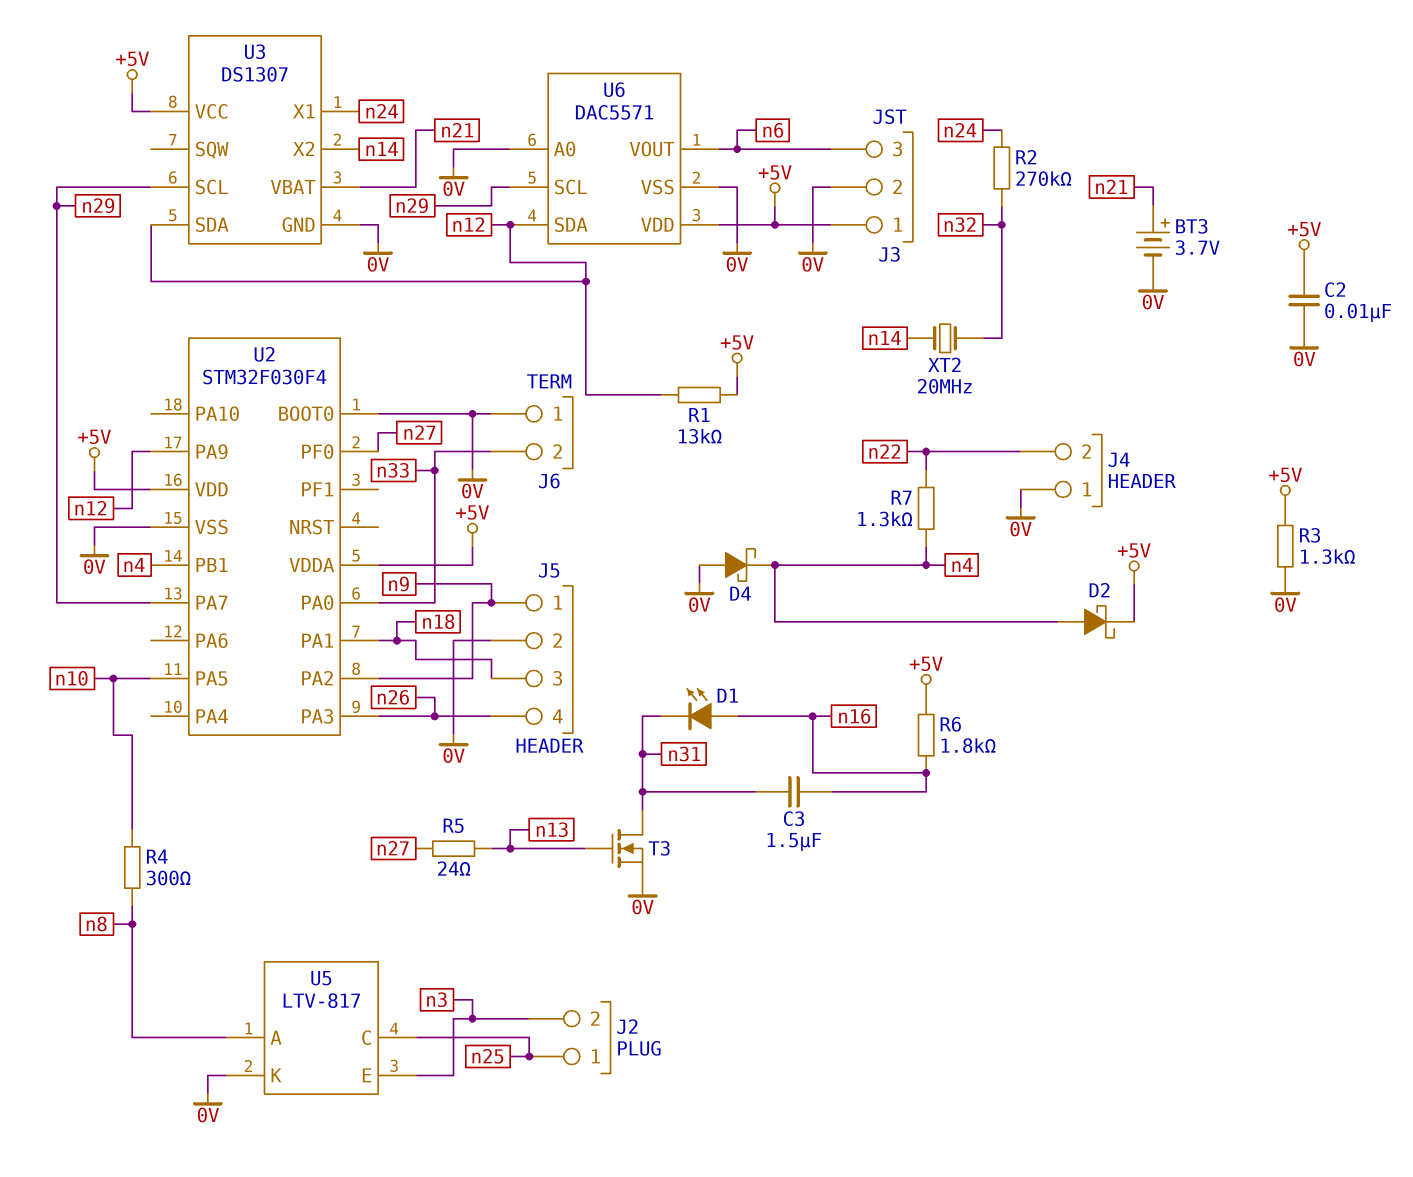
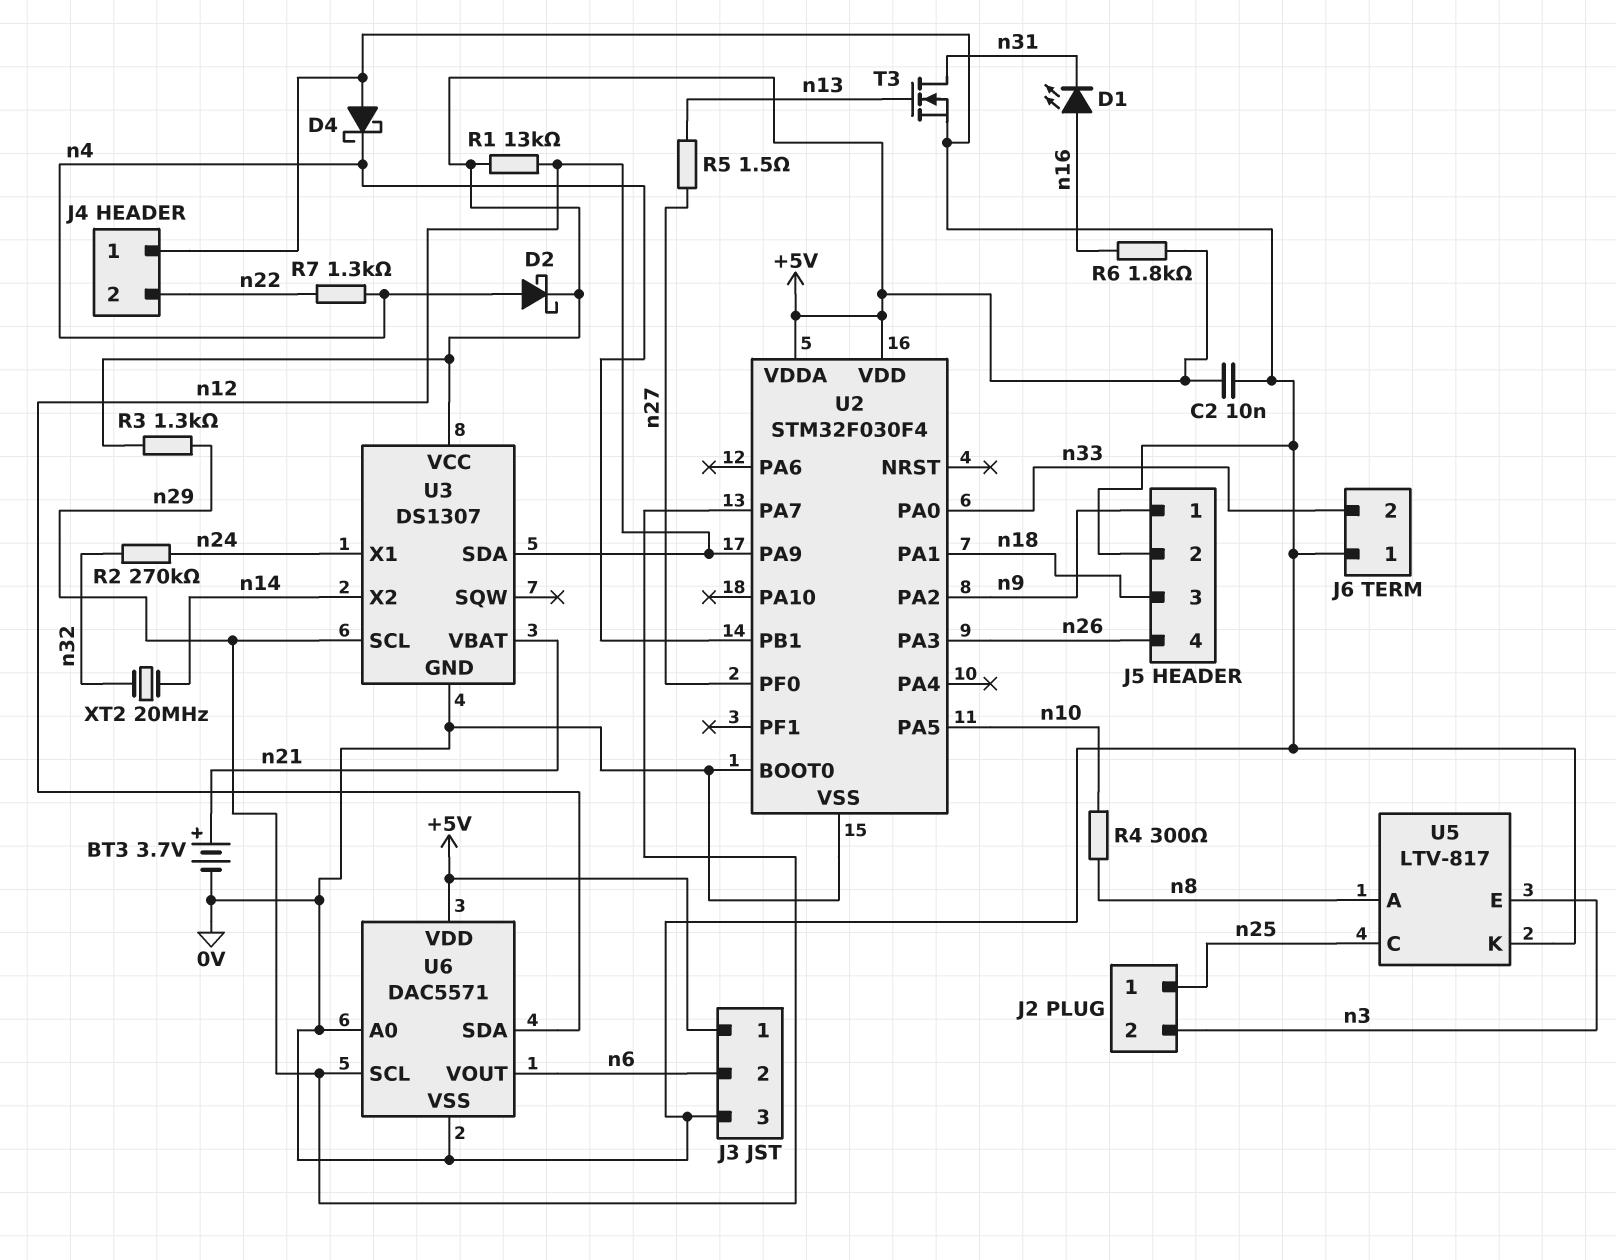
C3: 1.5uF (n16, n31) -> none
J3 pin 2: 0V -> n6
J3 pin 3: n6 -> 0V
R3: 1.3k (+5V, 0V) -> 1.3k (+5V, n29)
R5: 24 (n13, n27) -> 1.5 (n13, n27)

